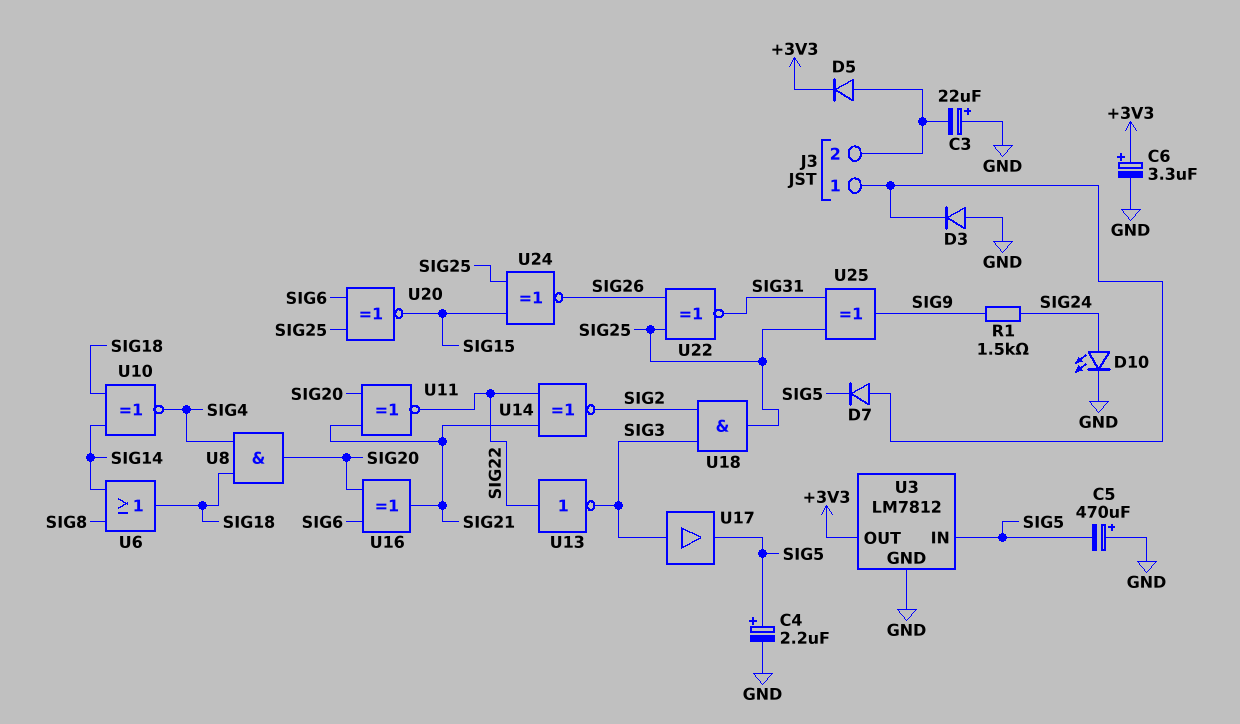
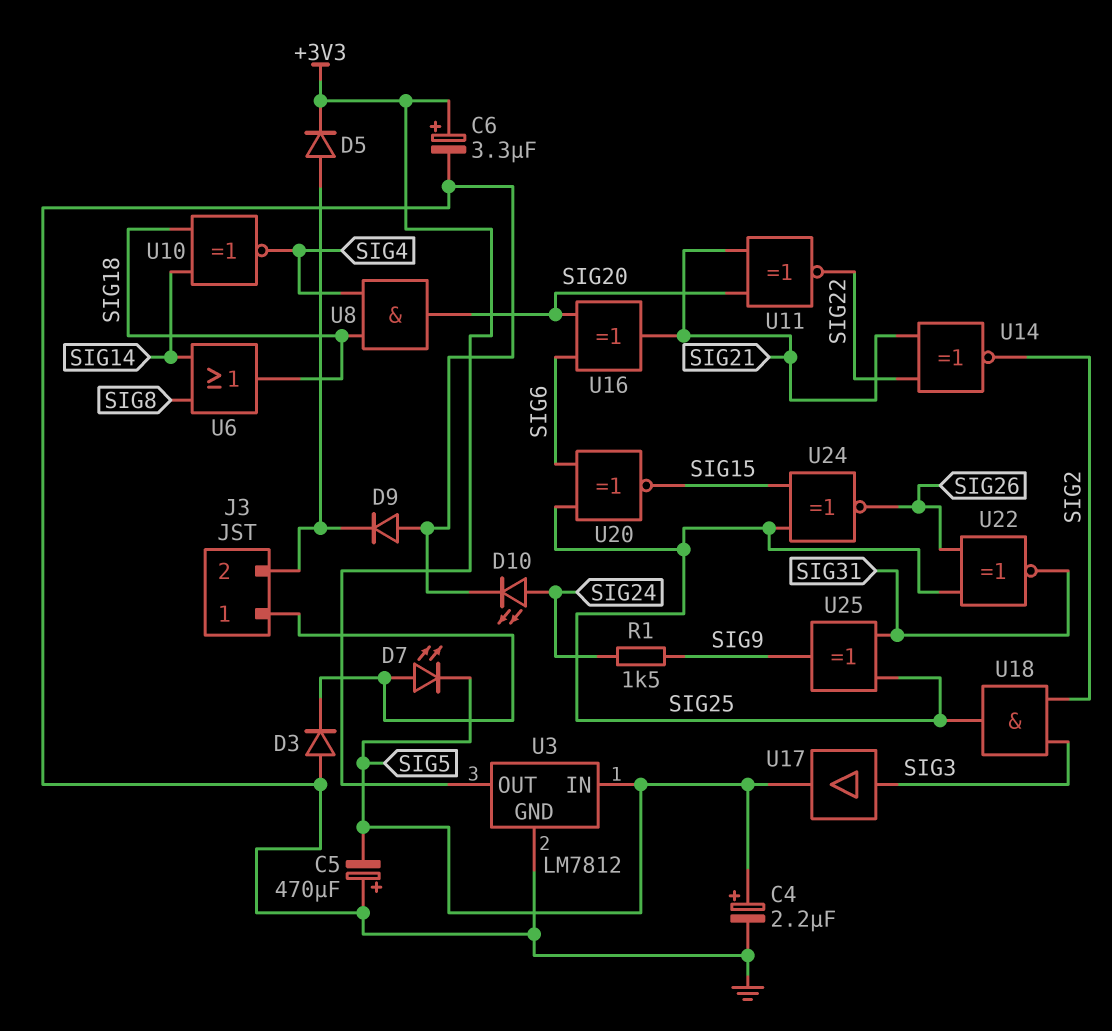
C3: 22uF (plus GND, minus J3/2) -> none
D7: diode (A J3/1, K SIG5) -> LED (A J3/1, K SIG5)
D9: none -> diode (A GND, K J3/2)
U13: NOT (in SIG22, out SIG3) -> none

